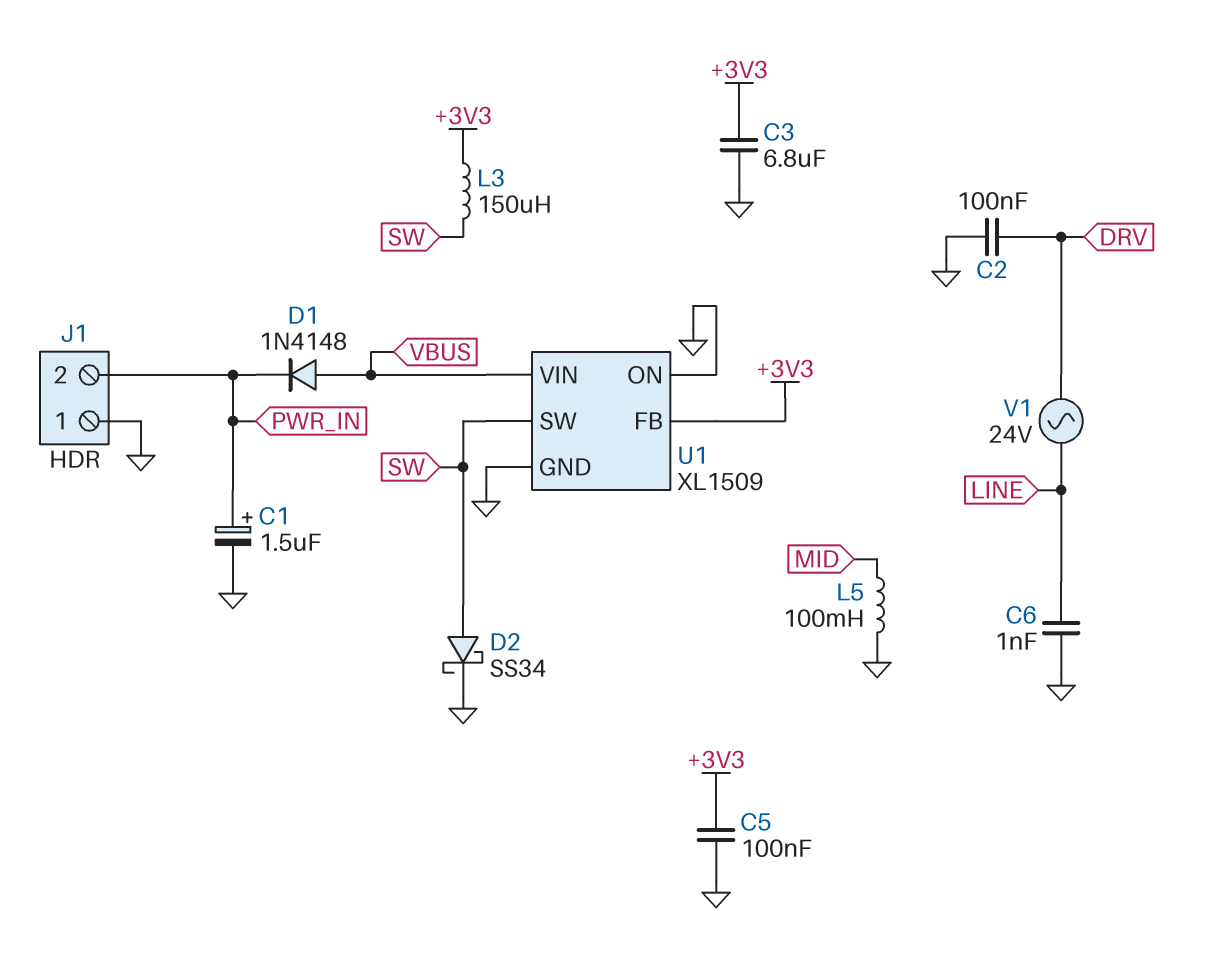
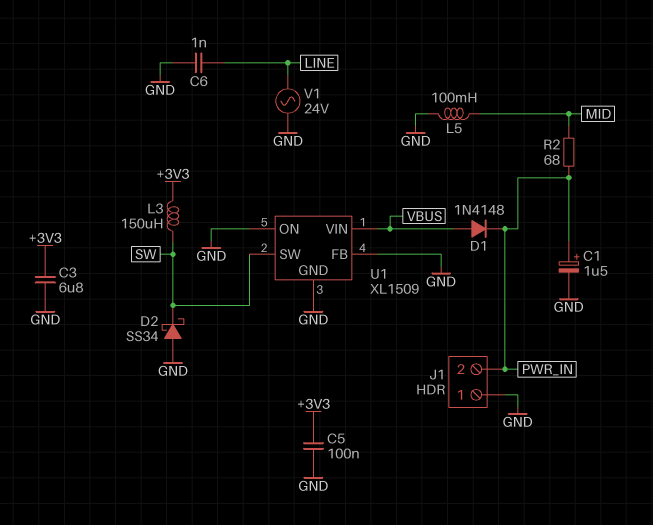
C2: 100nF (DRV, GND) -> none
D2: schottky SS34 (A SW, K GND) -> schottky SS34 (A GND, K SW)
R2: none -> 68 (MID, PWR_IN)
U1 pin FB: +3V3 -> GND
V1: AC 24V (DRV, LINE) -> AC 24V (GND, LINE)

